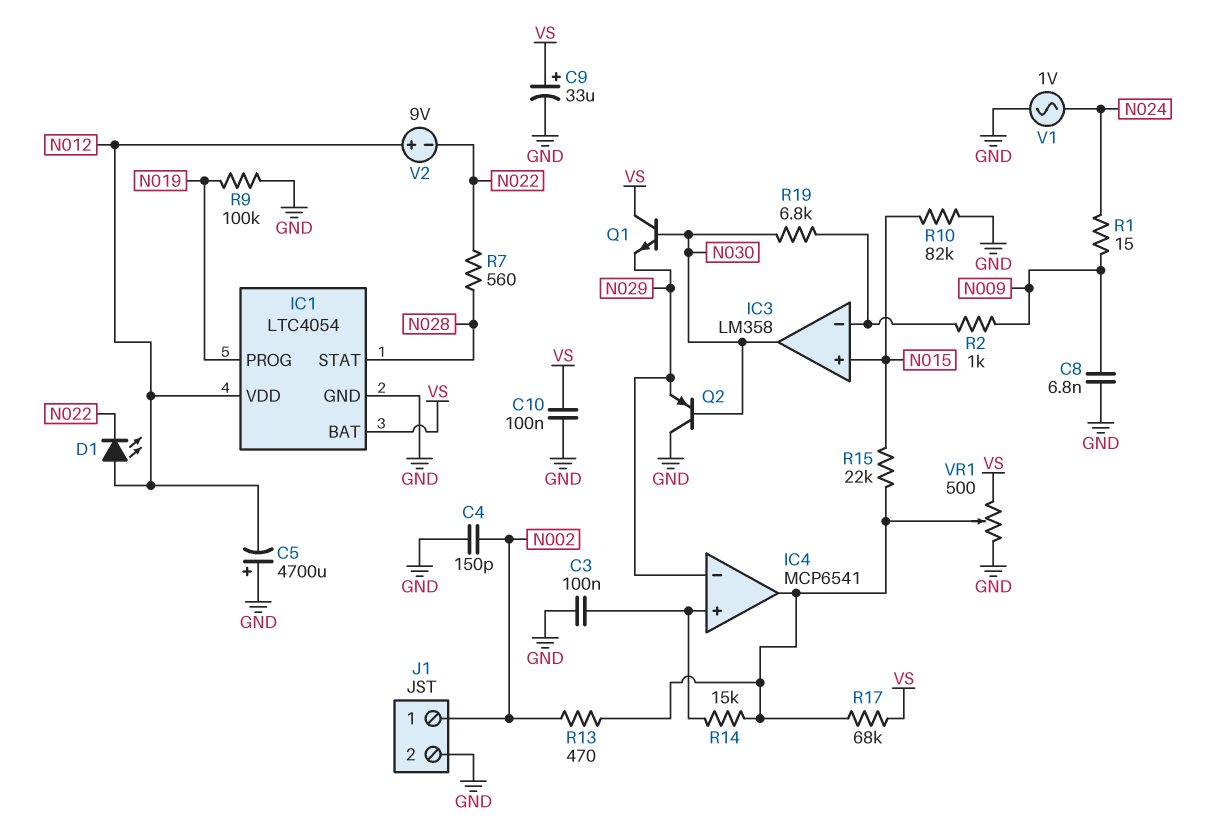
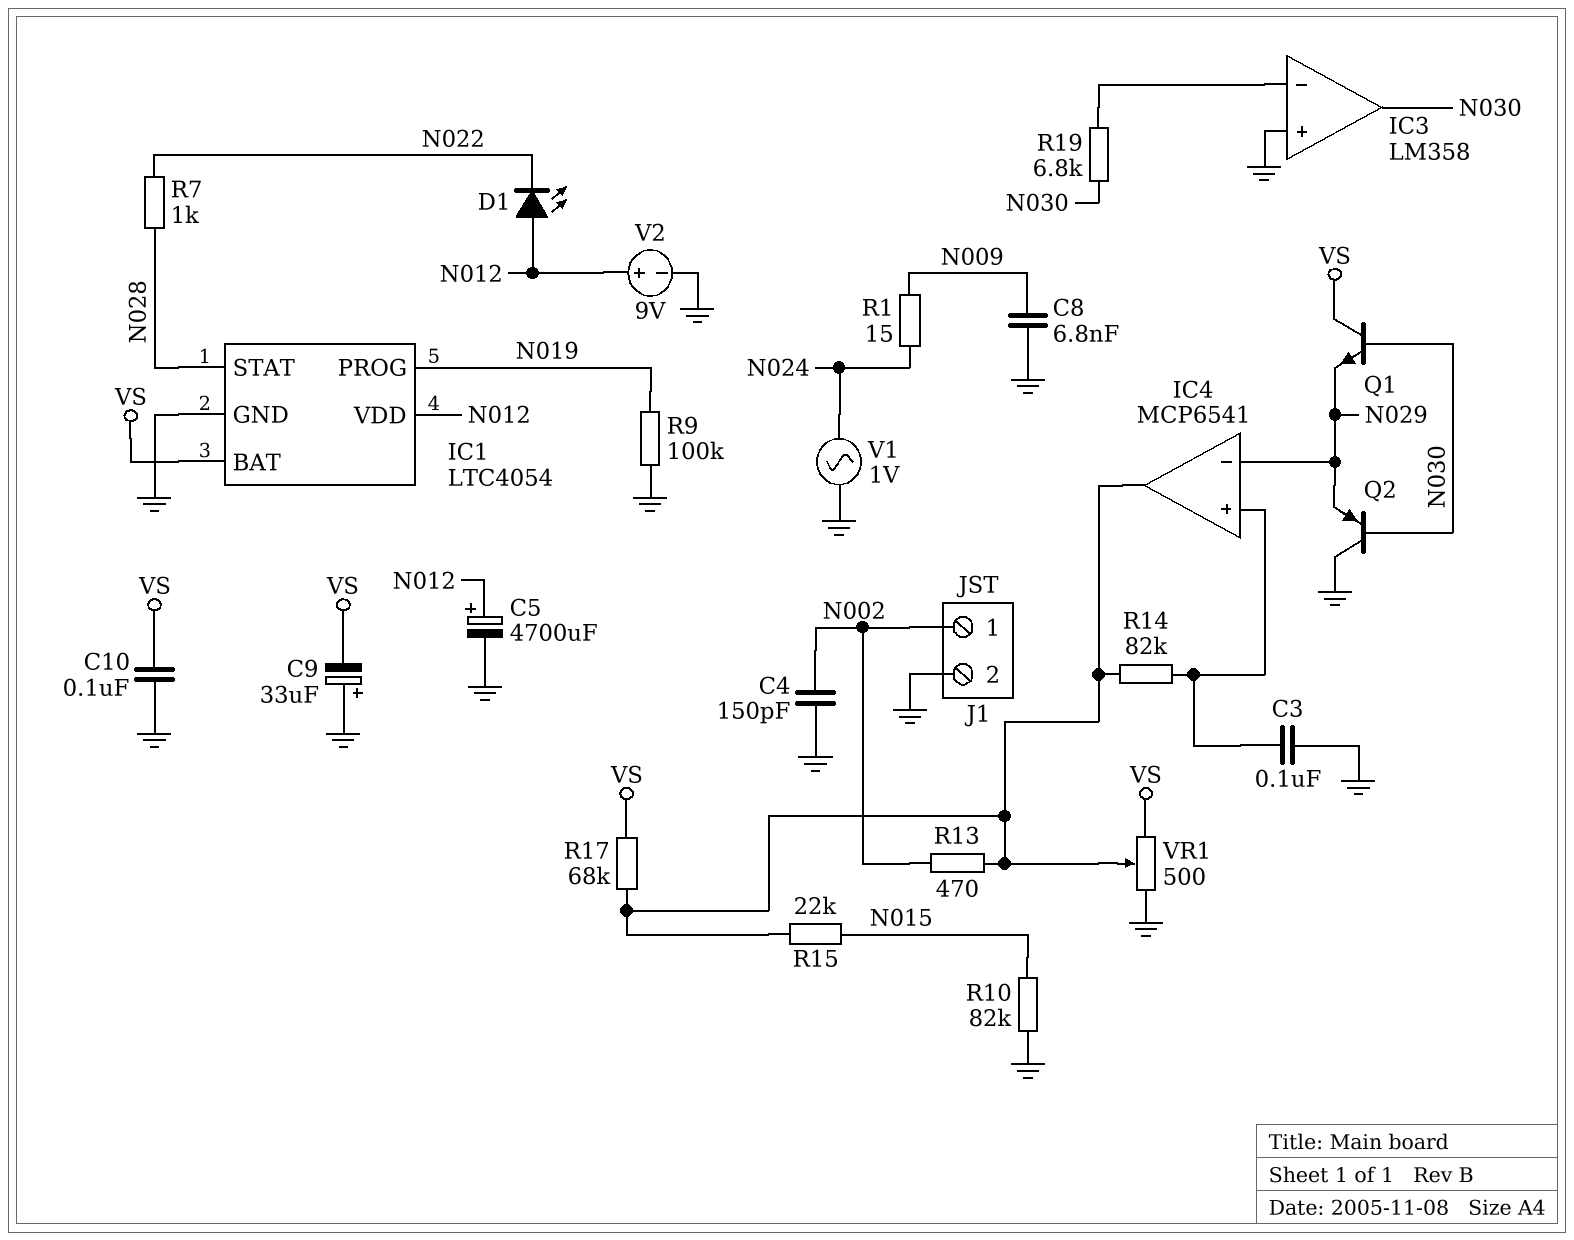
C5: 4700uF (plus GND, minus N012) -> 4700uF (plus N012, minus GND)
C9: 33uF (plus VS, minus GND) -> 33uF (plus GND, minus VS)
IC3 pin in+: N015 -> GND
R2: 1k (IC3/in-, N009) -> none
R7: 560 (N022, N028) -> 1k (N022, N028)
R14: 15k (IC4/in+, IC4/out) -> 82k (IC4/in+, IC4/out)
V2: 9V (plus N012, minus N022) -> 9V (plus N012, minus GND)

